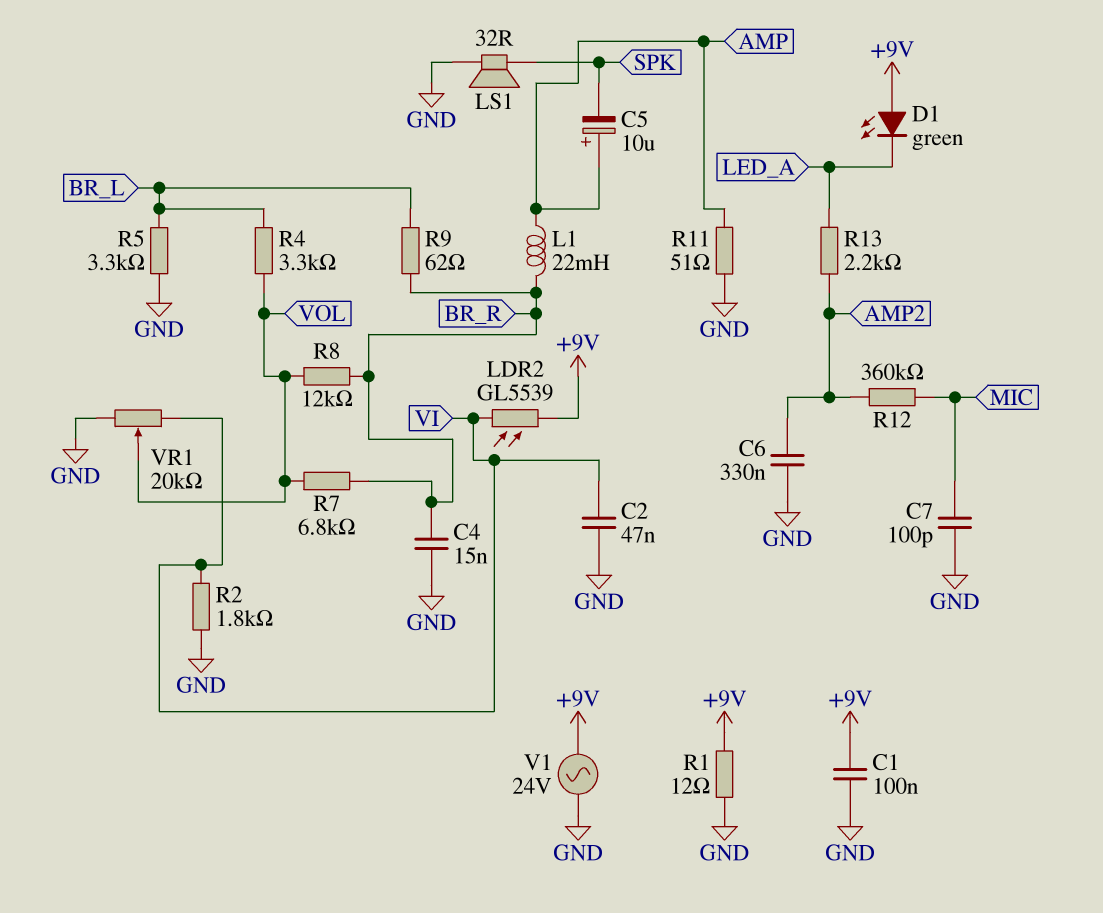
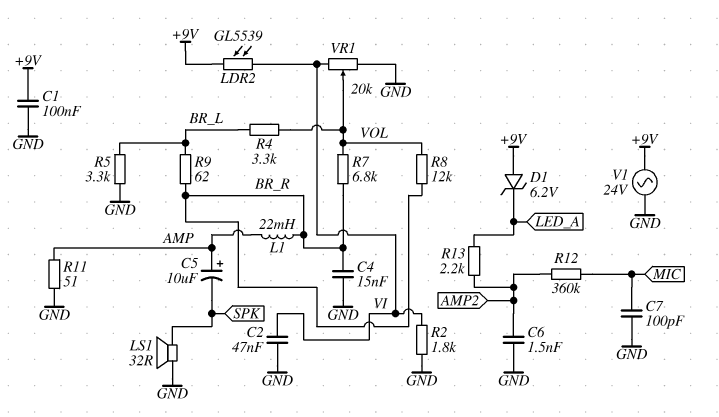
C6: 330nF (AMP2, GND) -> 1.5nF (AMP2, GND)
D1: LED green (A +9V, K LED_A) -> zener 6.2V (A +9V, K LED_A)
R1: 12 (+9V, GND) -> none

